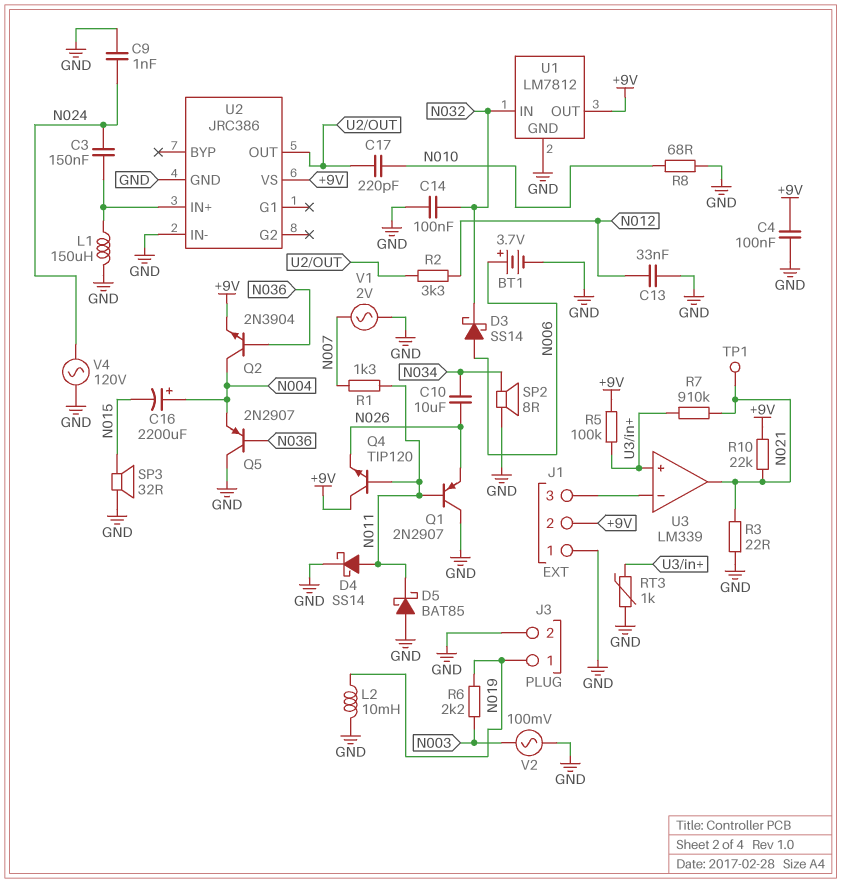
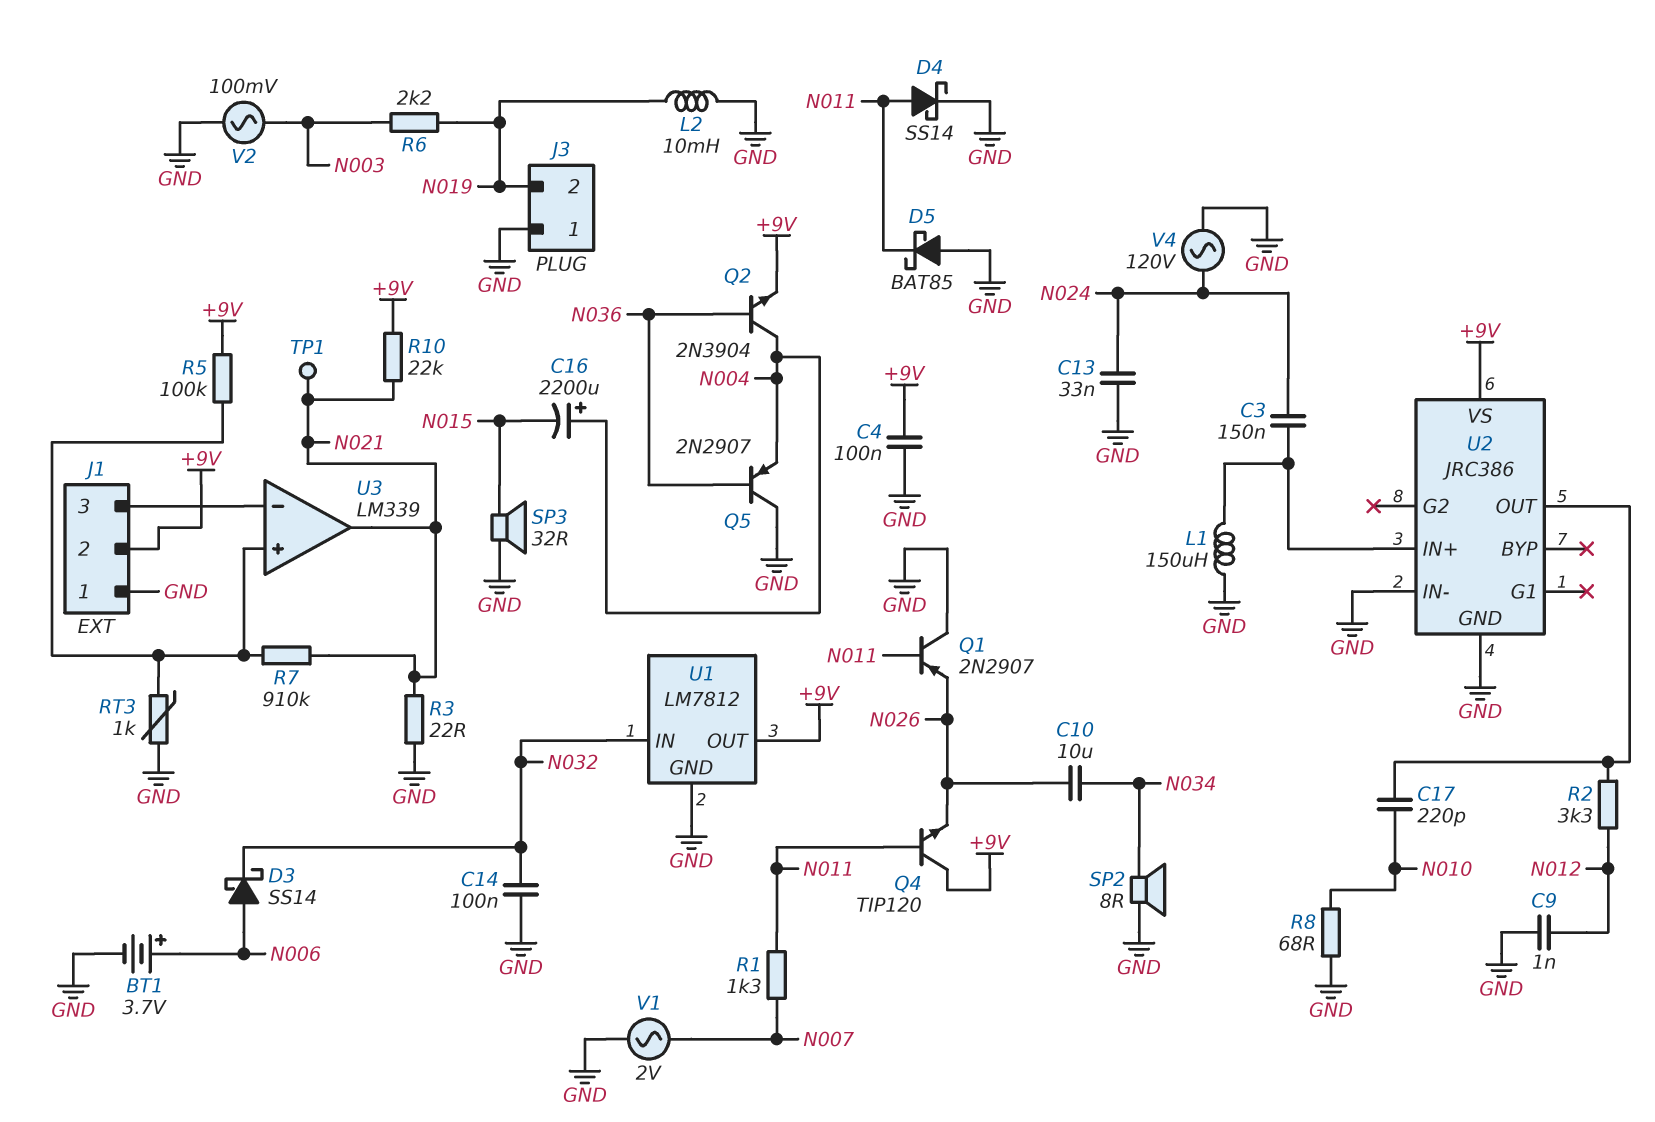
C9: 1nF (GND, N024) -> 1nF (GND, N012)
C13: 33nF (GND, N012) -> 33nF (GND, N024)
J3 pin 1: N019 -> GND
J3 pin 2: GND -> N019

